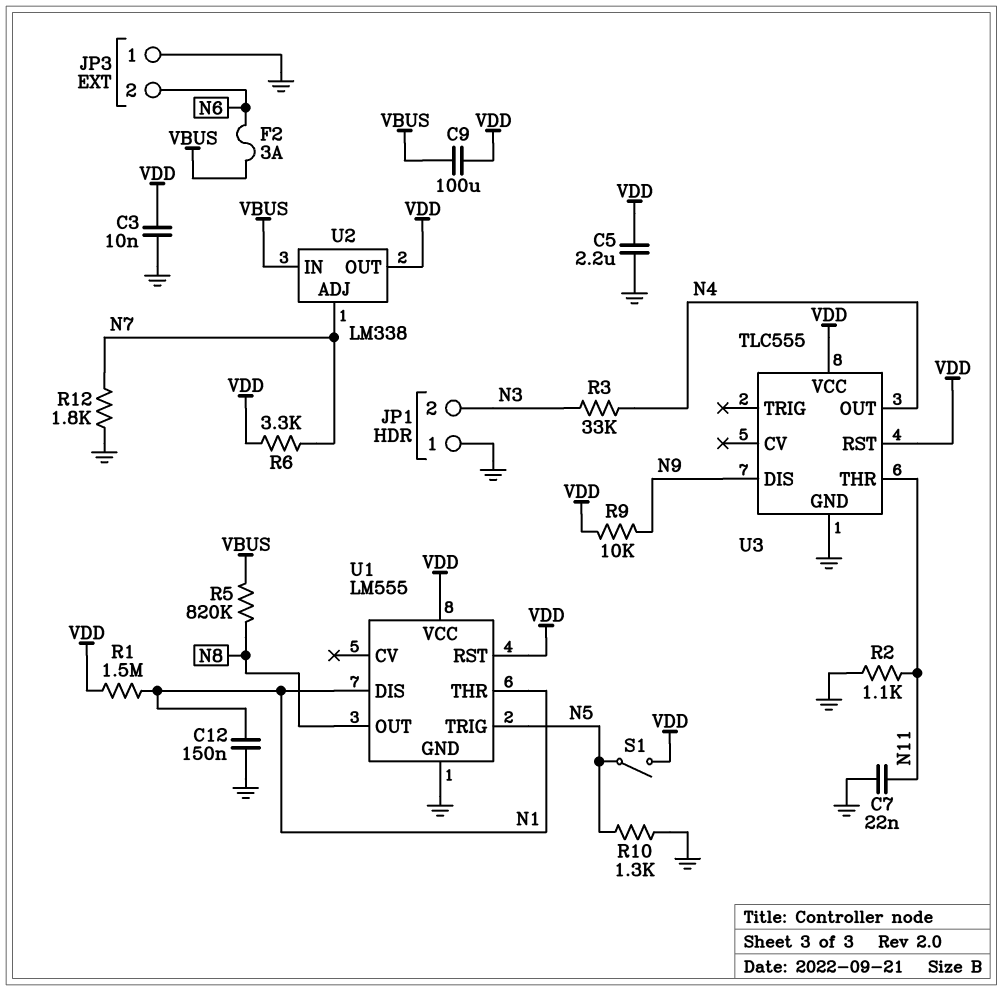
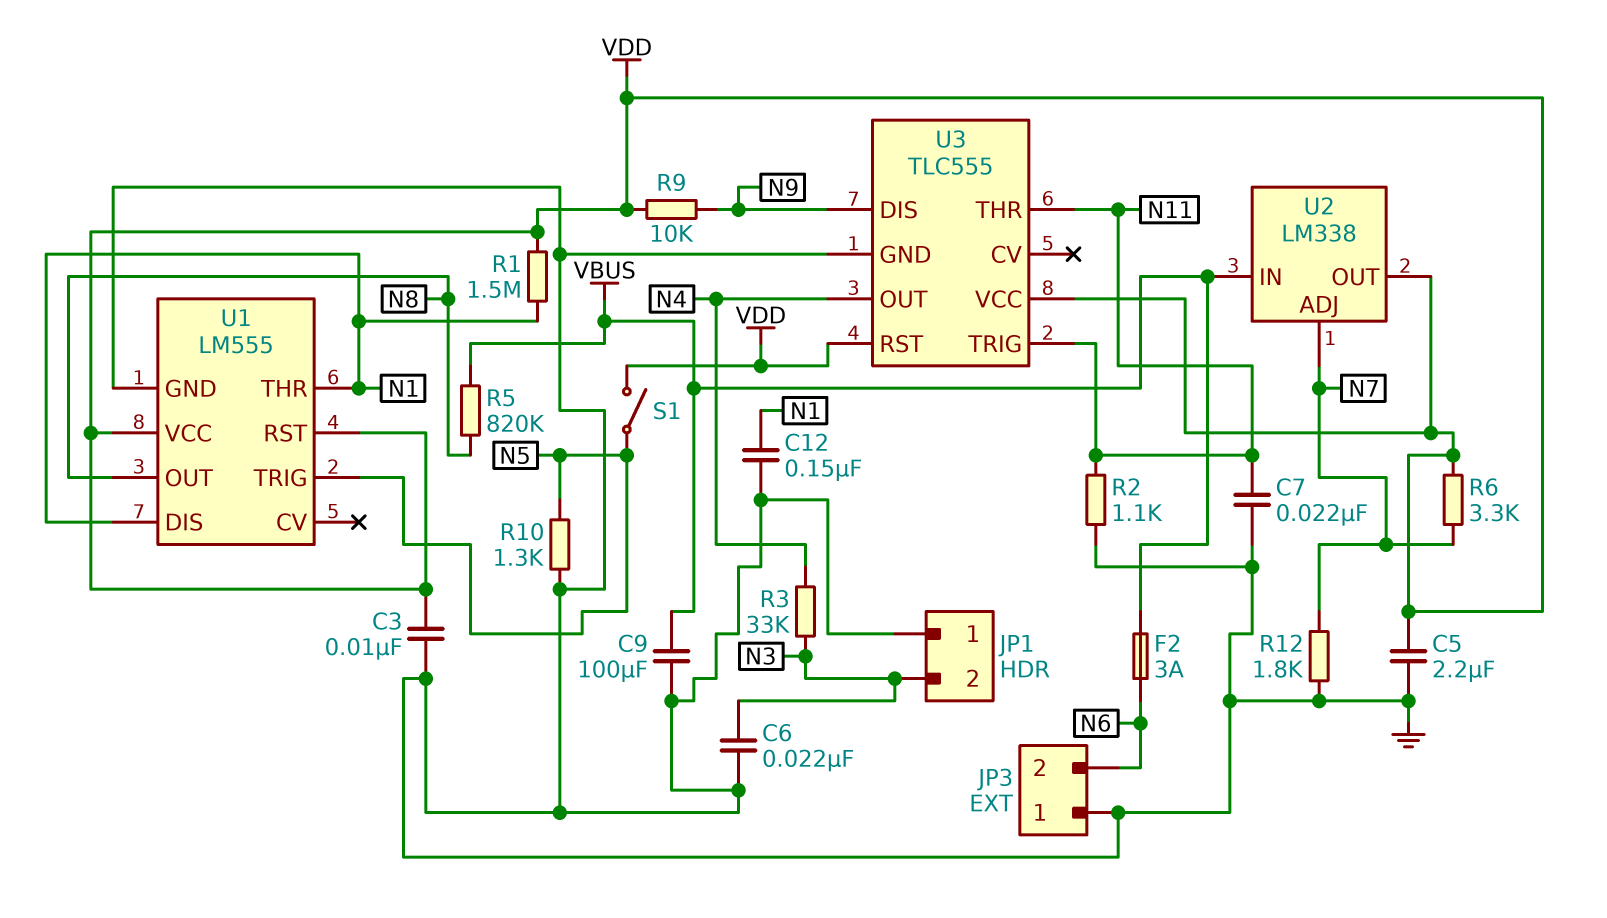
C6: none -> 22nF (GND, N3)
C9: 100uF (VBUS, VDD) -> 100uF (GND, VBUS)
U3 pin TRIG: none -> N11

